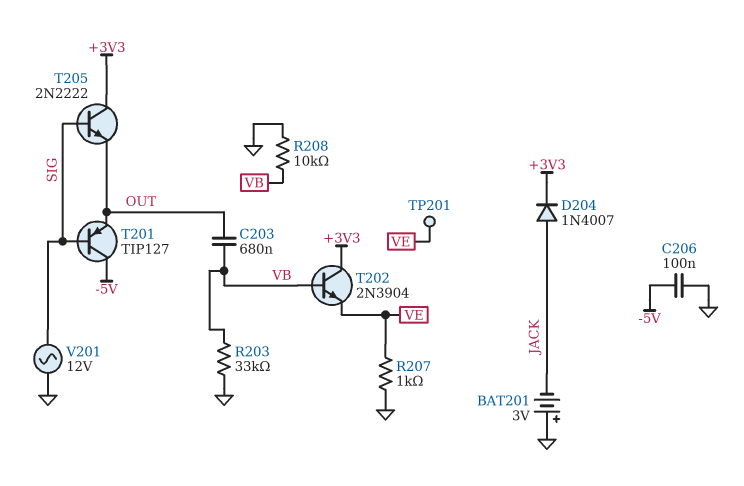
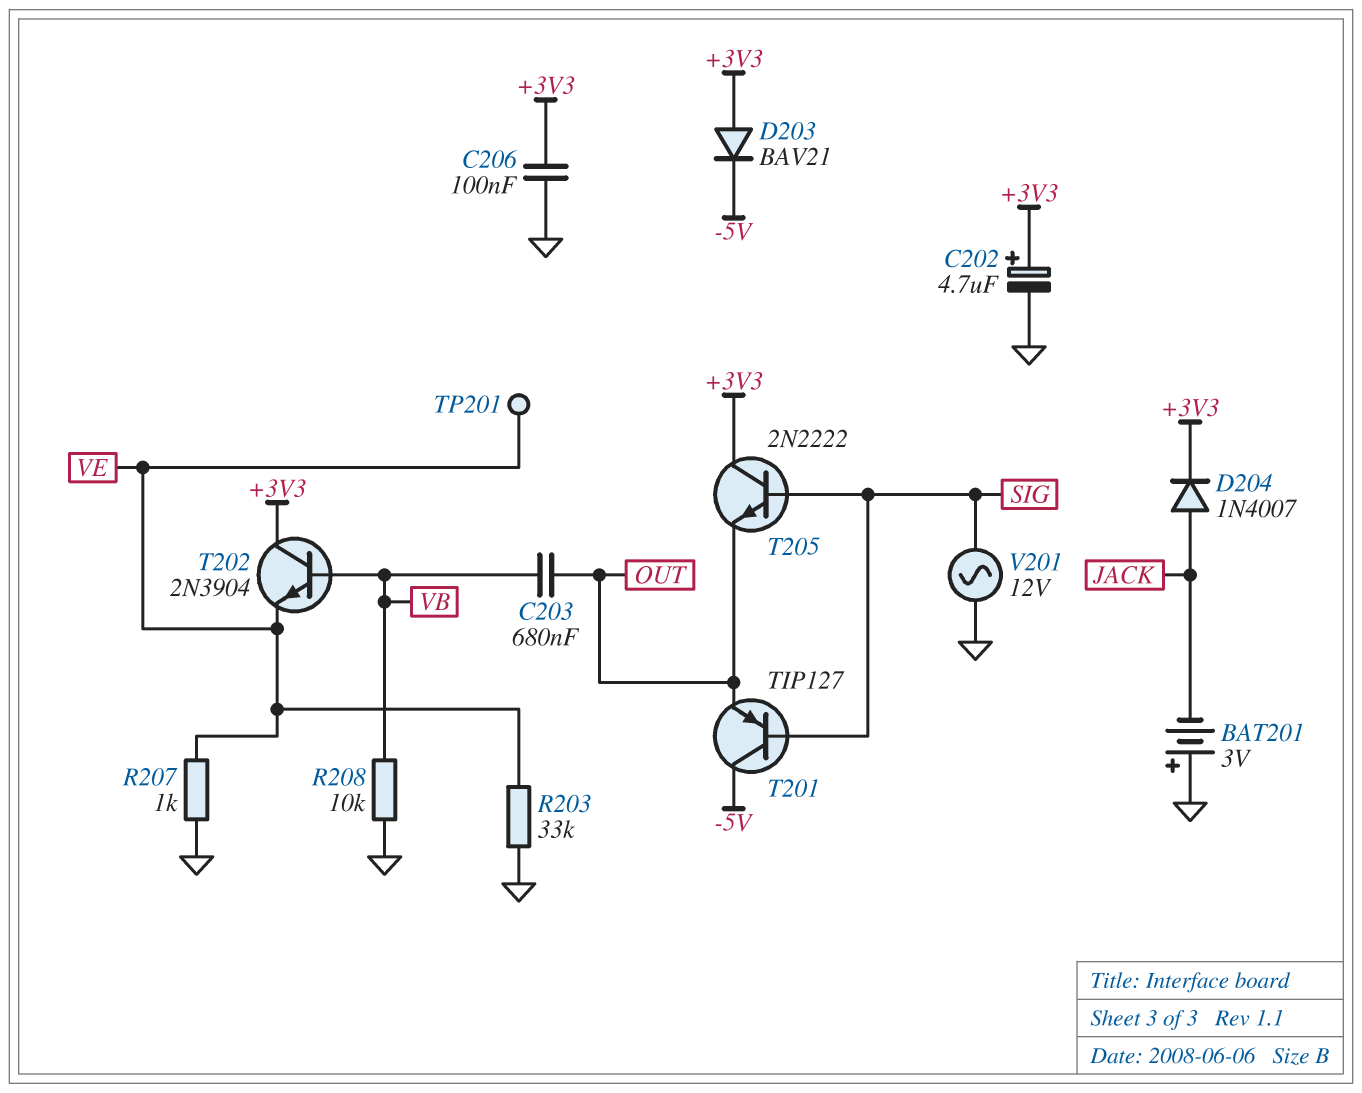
C202: none -> 4.7uF (plus +3V3, minus GND)
C206: 100nF (-5V, GND) -> 100nF (+3V3, GND)
D203: none -> diode BAV21 (A +3V3, K -5V)
R203: 33k (GND, VB) -> 33k (GND, VE)

